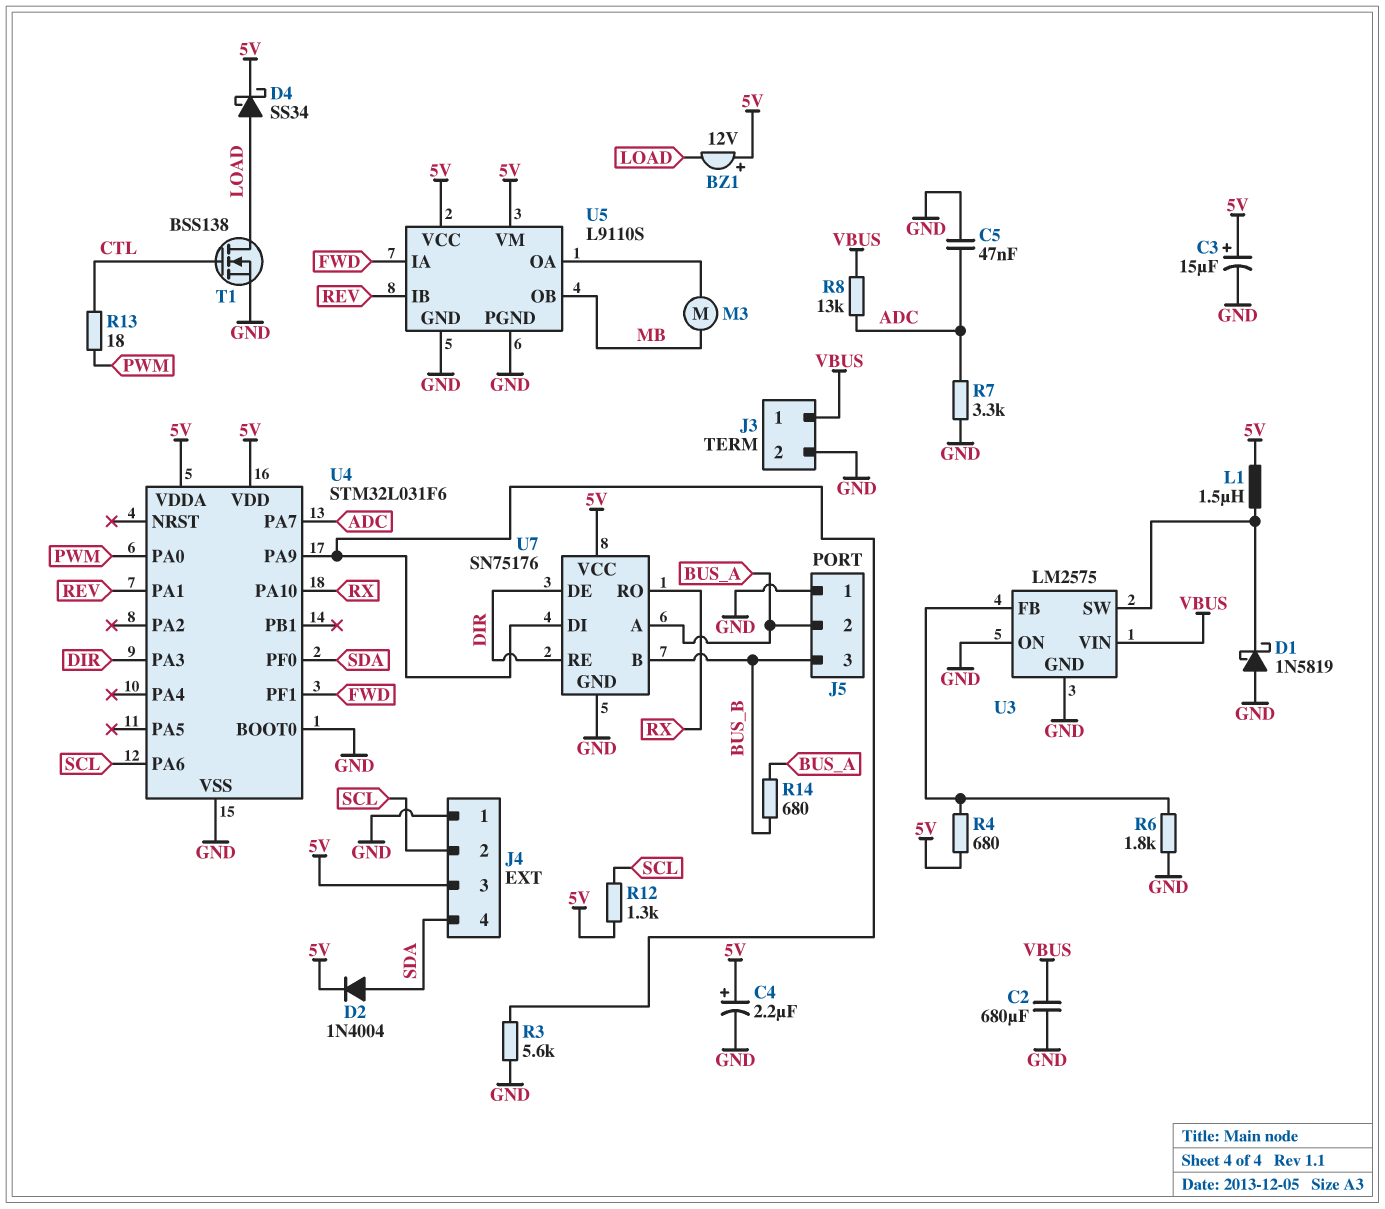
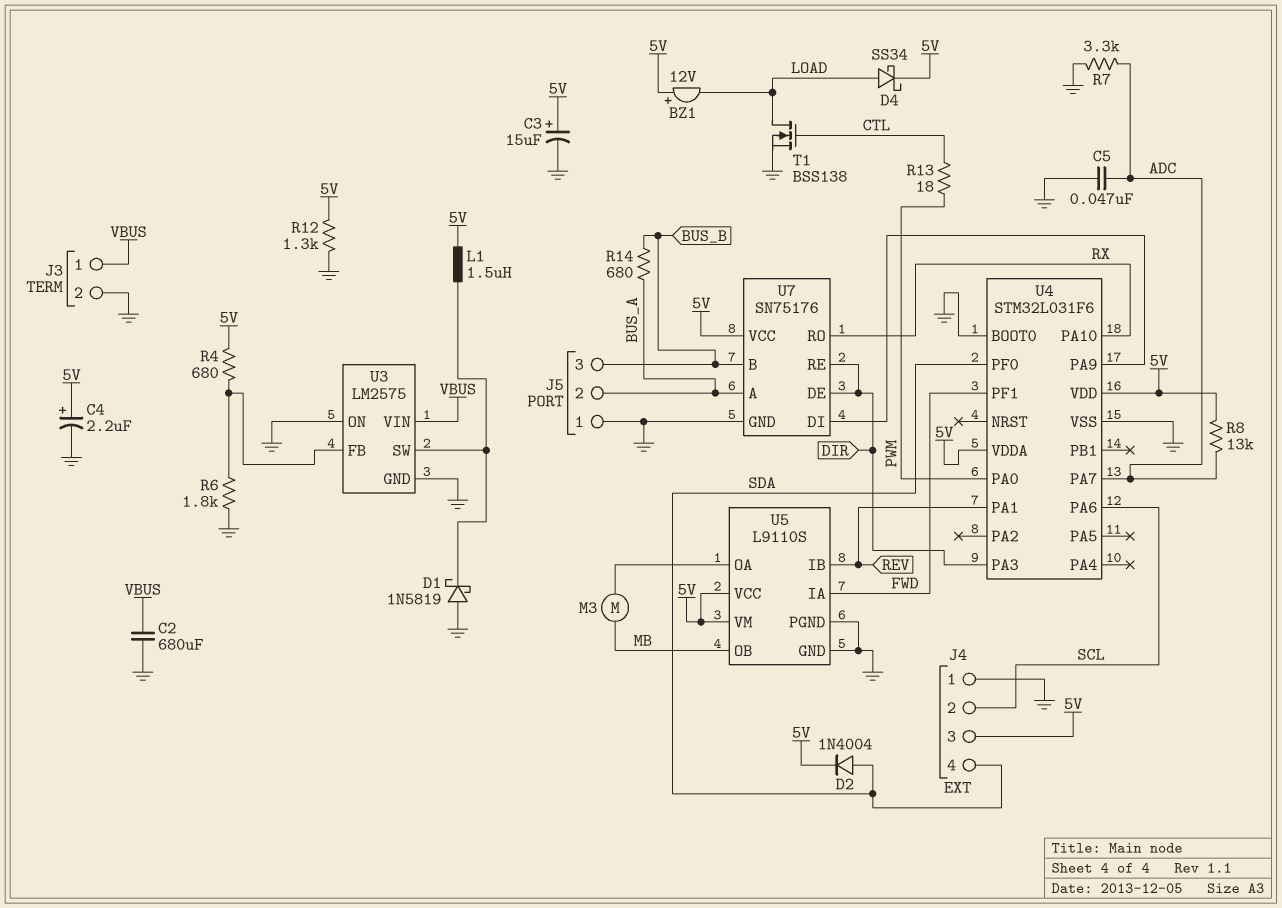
R3: 5.6k (GND, U4/PA9) -> none
R8: 13k (ADC, VBUS) -> 13k (5V, ADC)
R12: 1.3k (5V, SCL) -> 1.3k (5V, GND)

